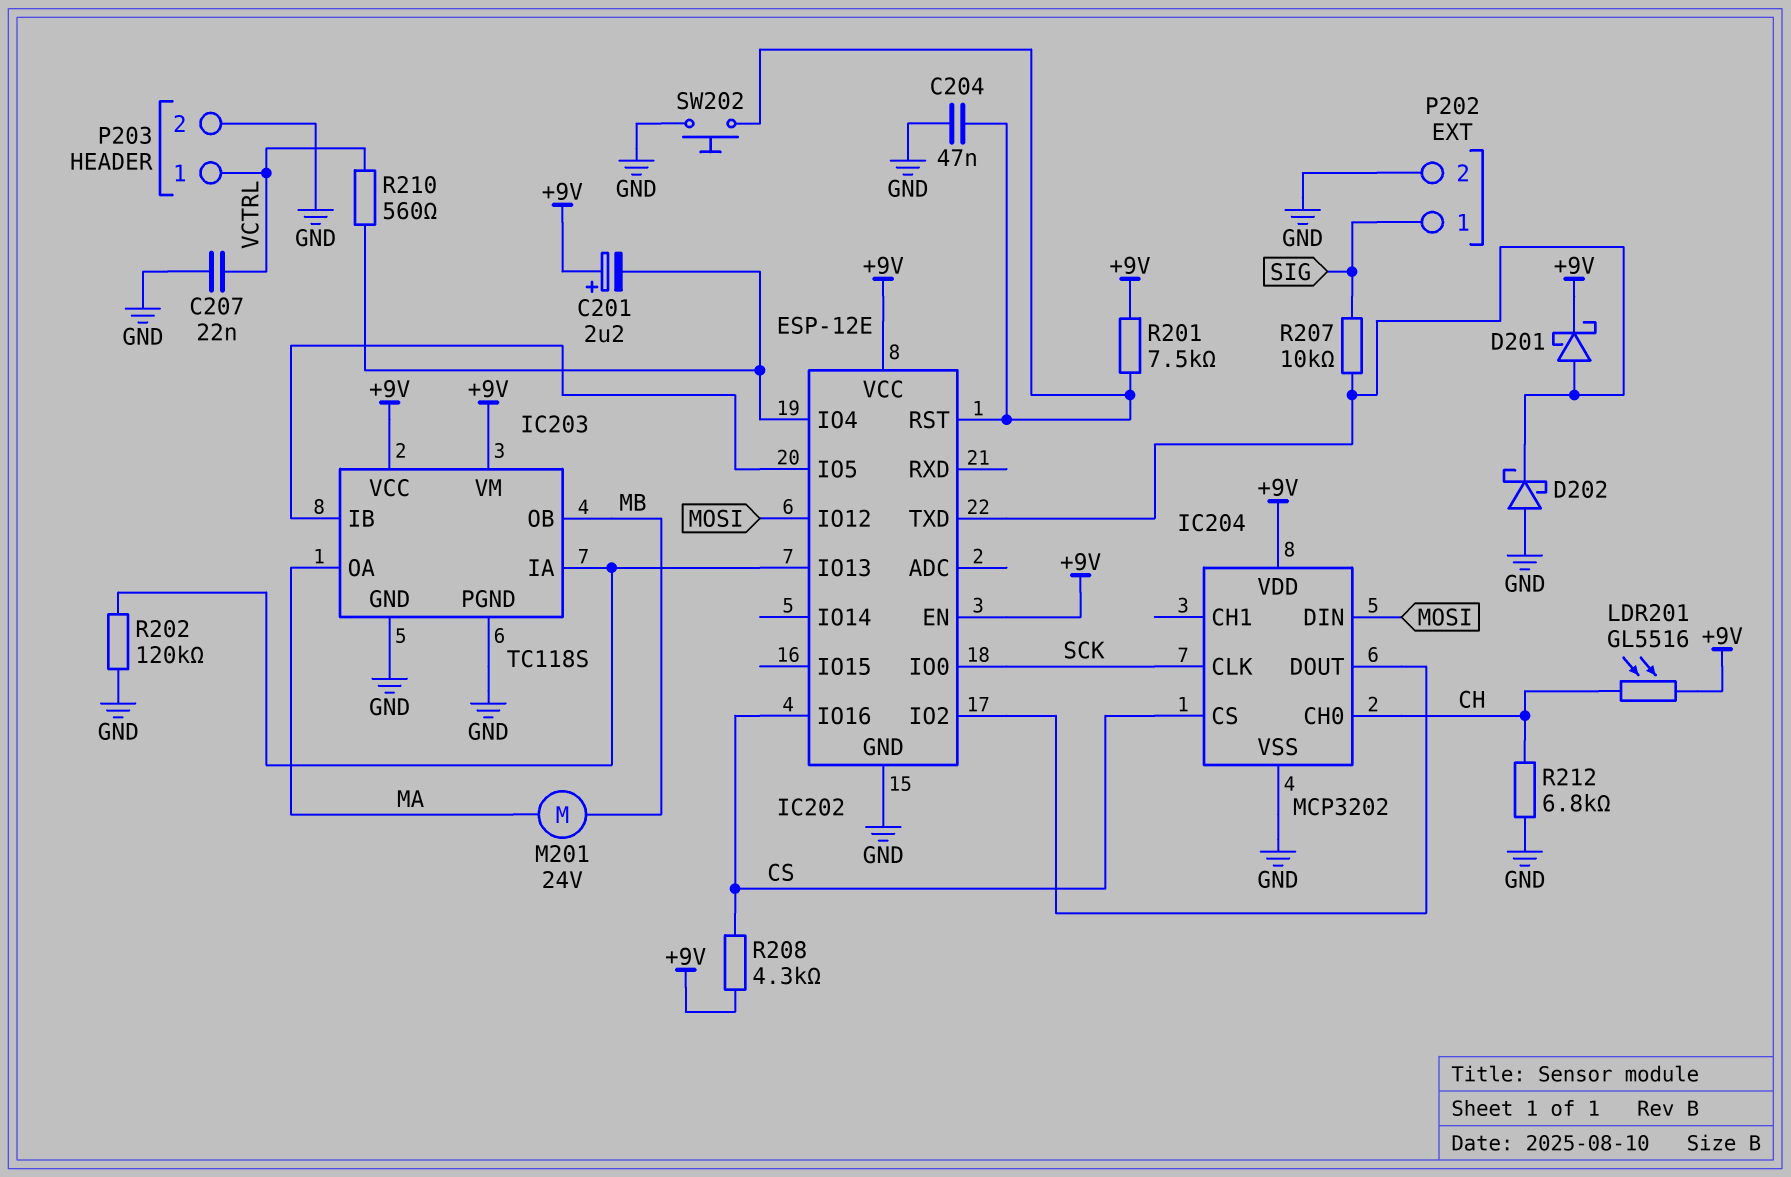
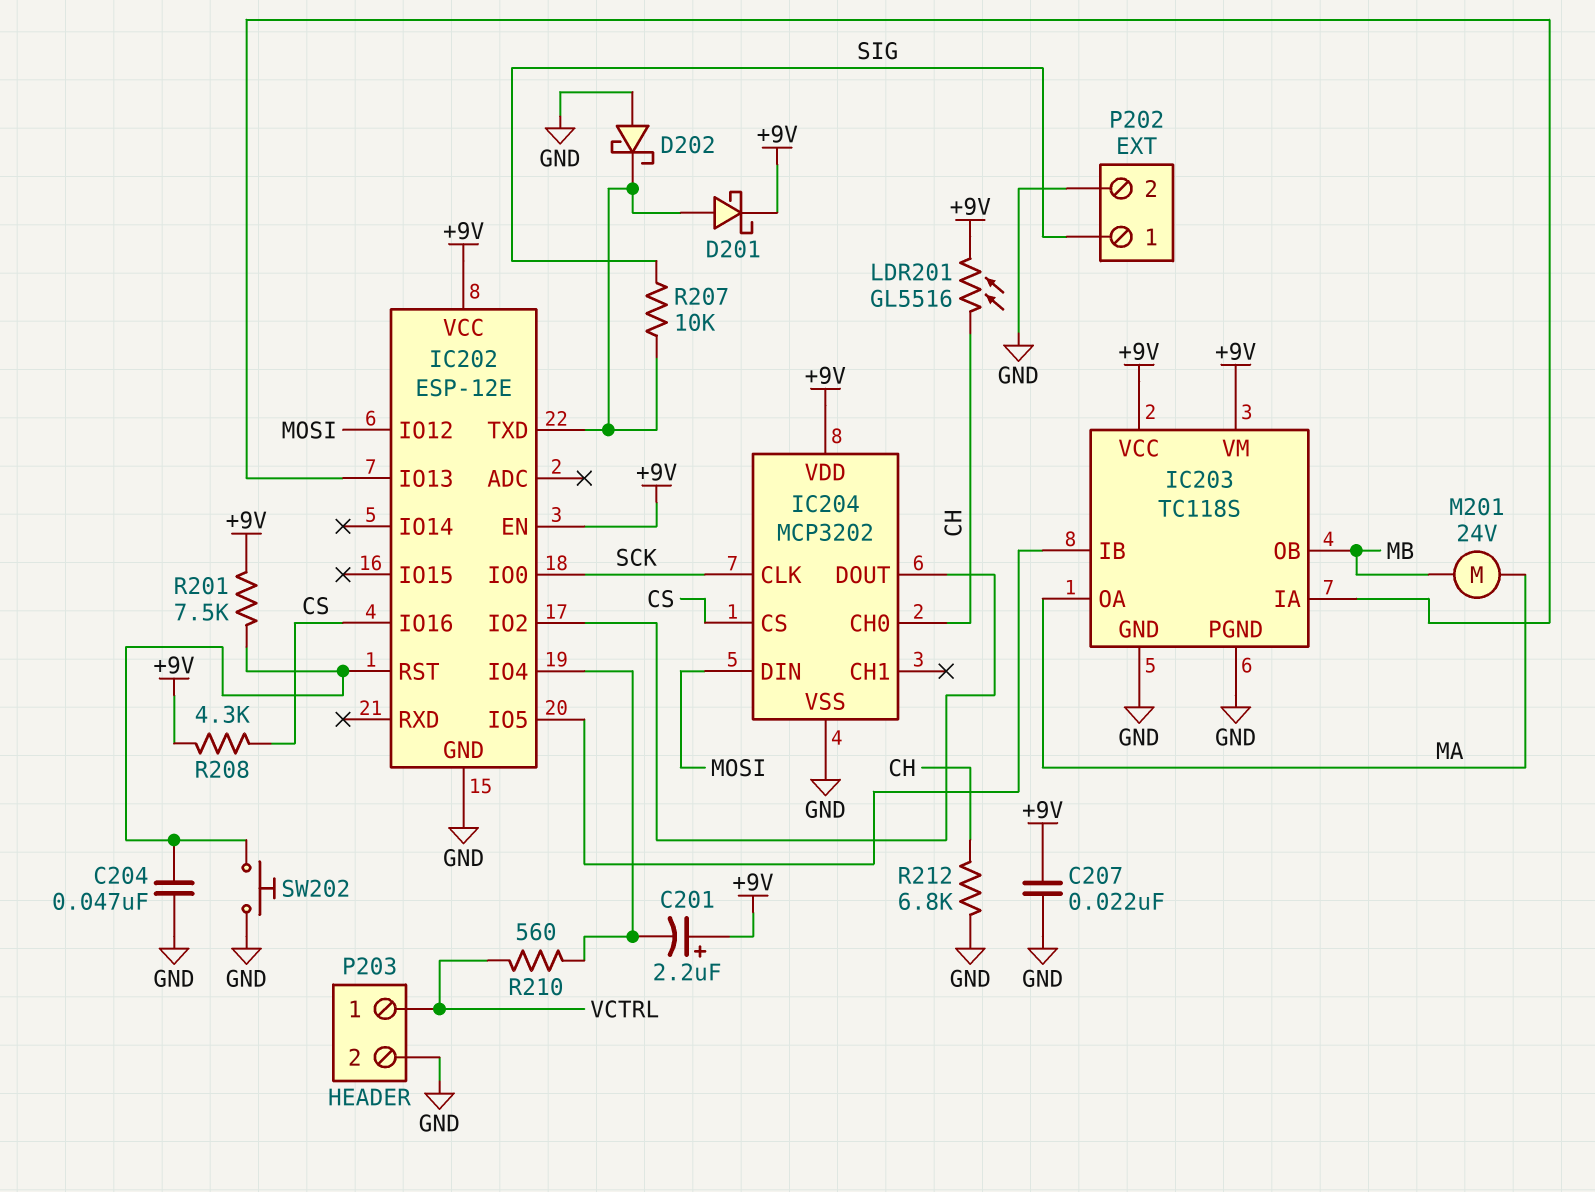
C207: 22nF (GND, VCTRL) -> 22nF (+9V, GND)
R202: 120k (GND, IC202/IO13) -> none

